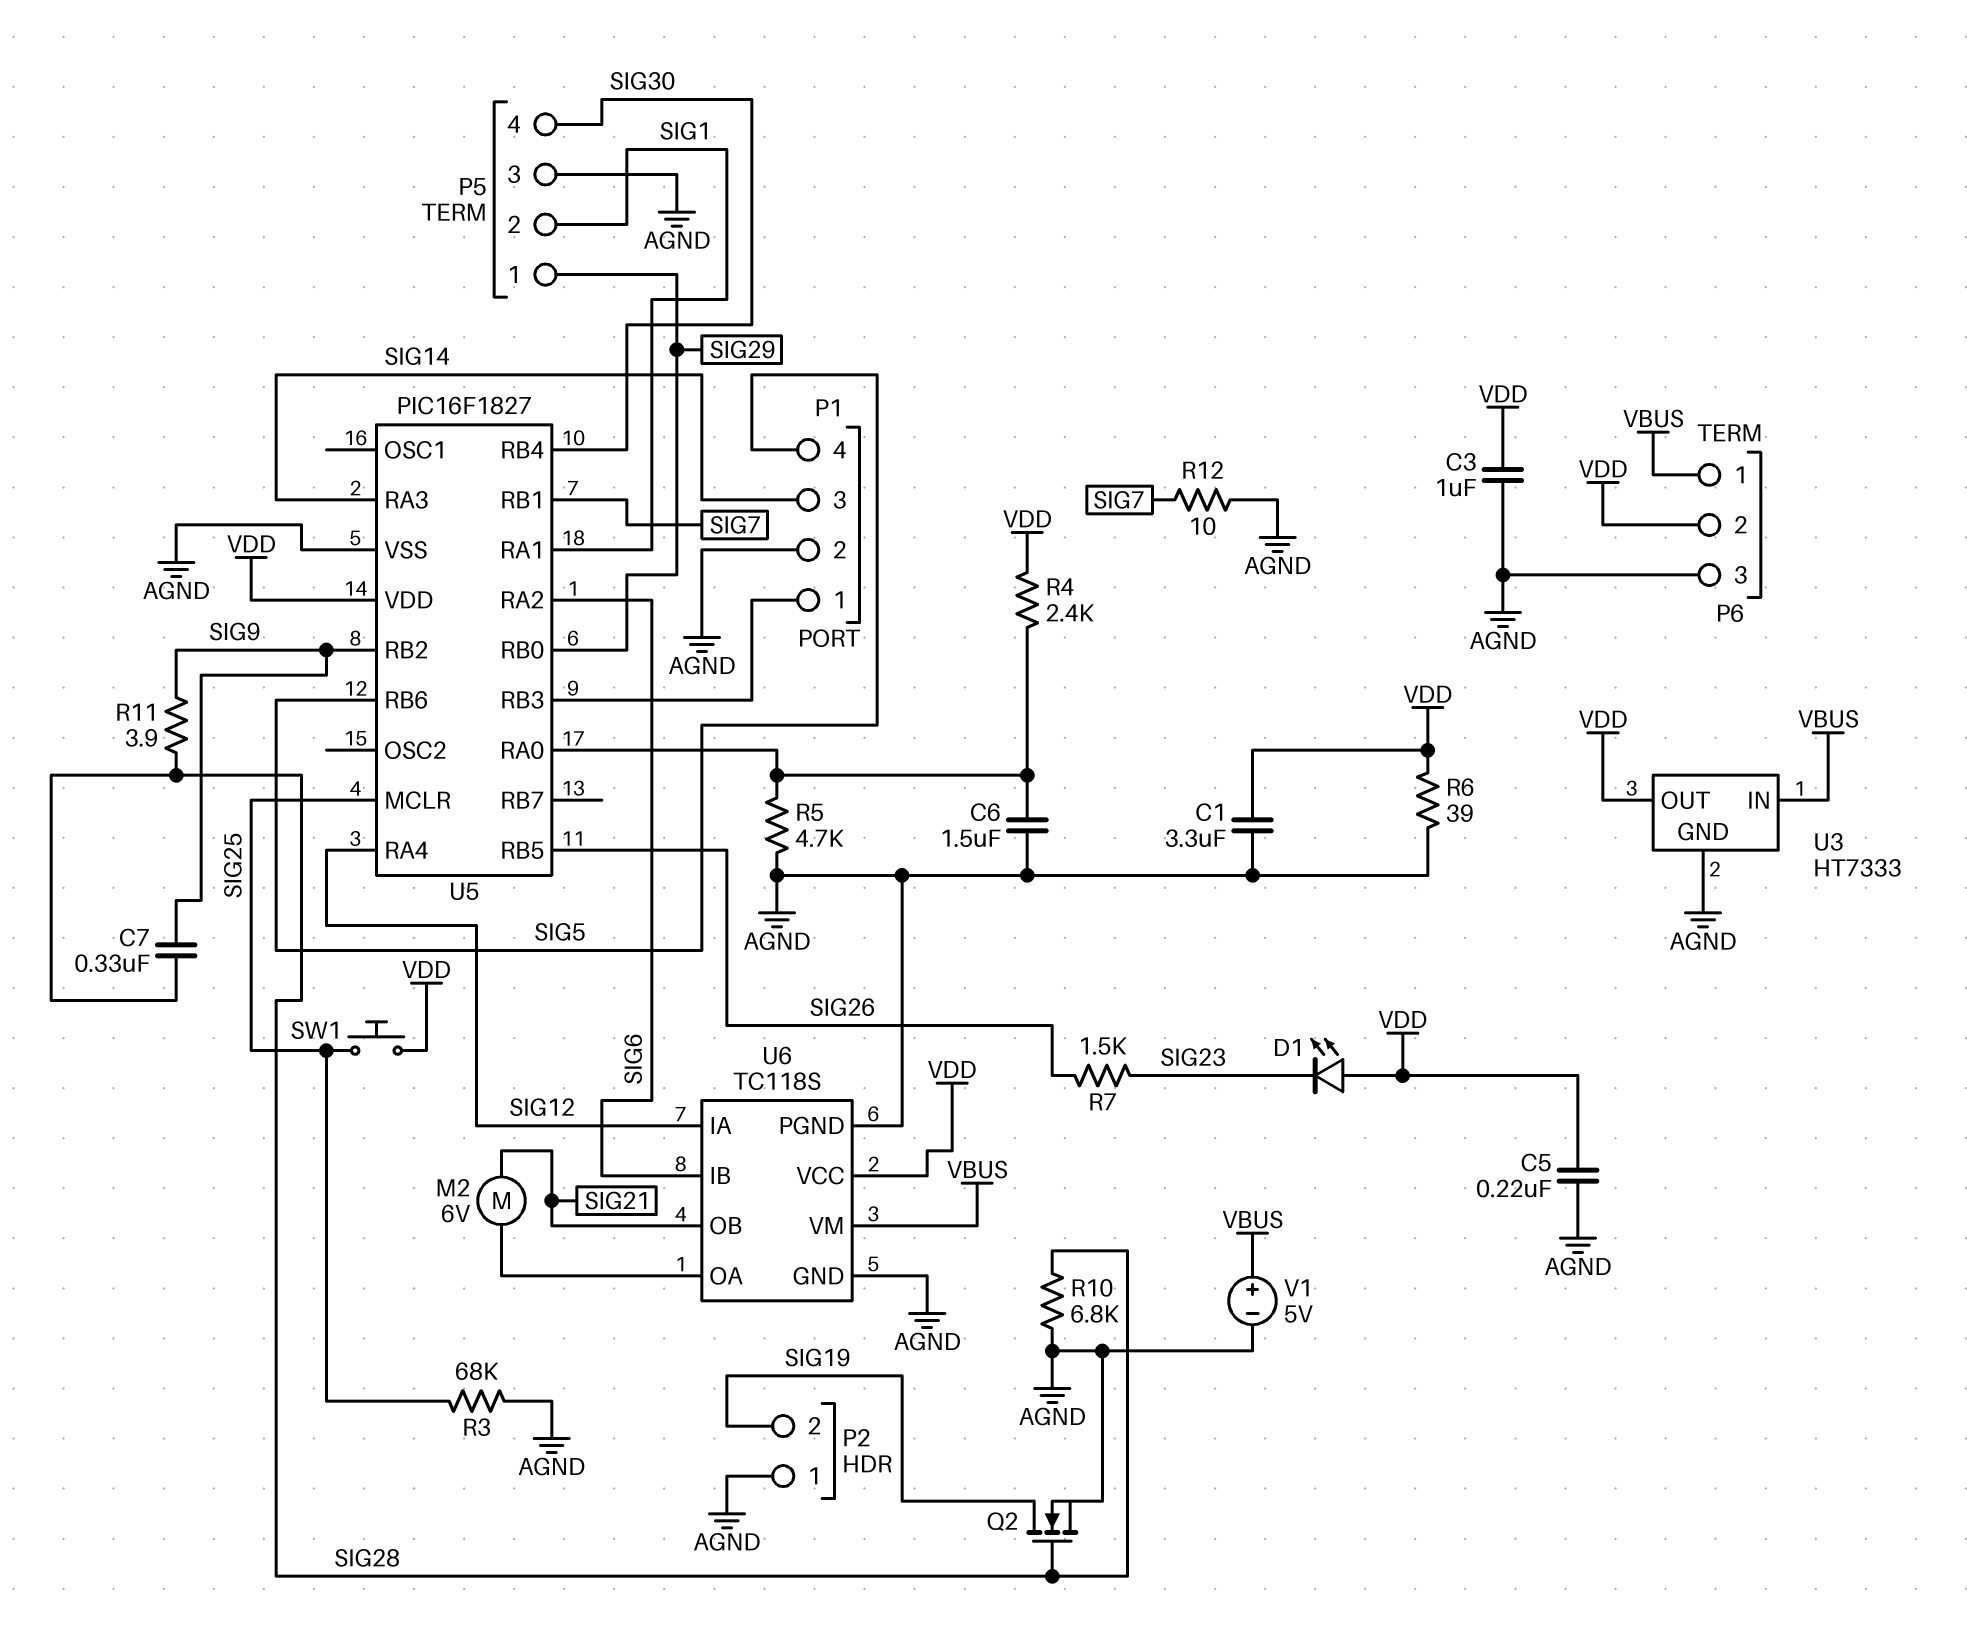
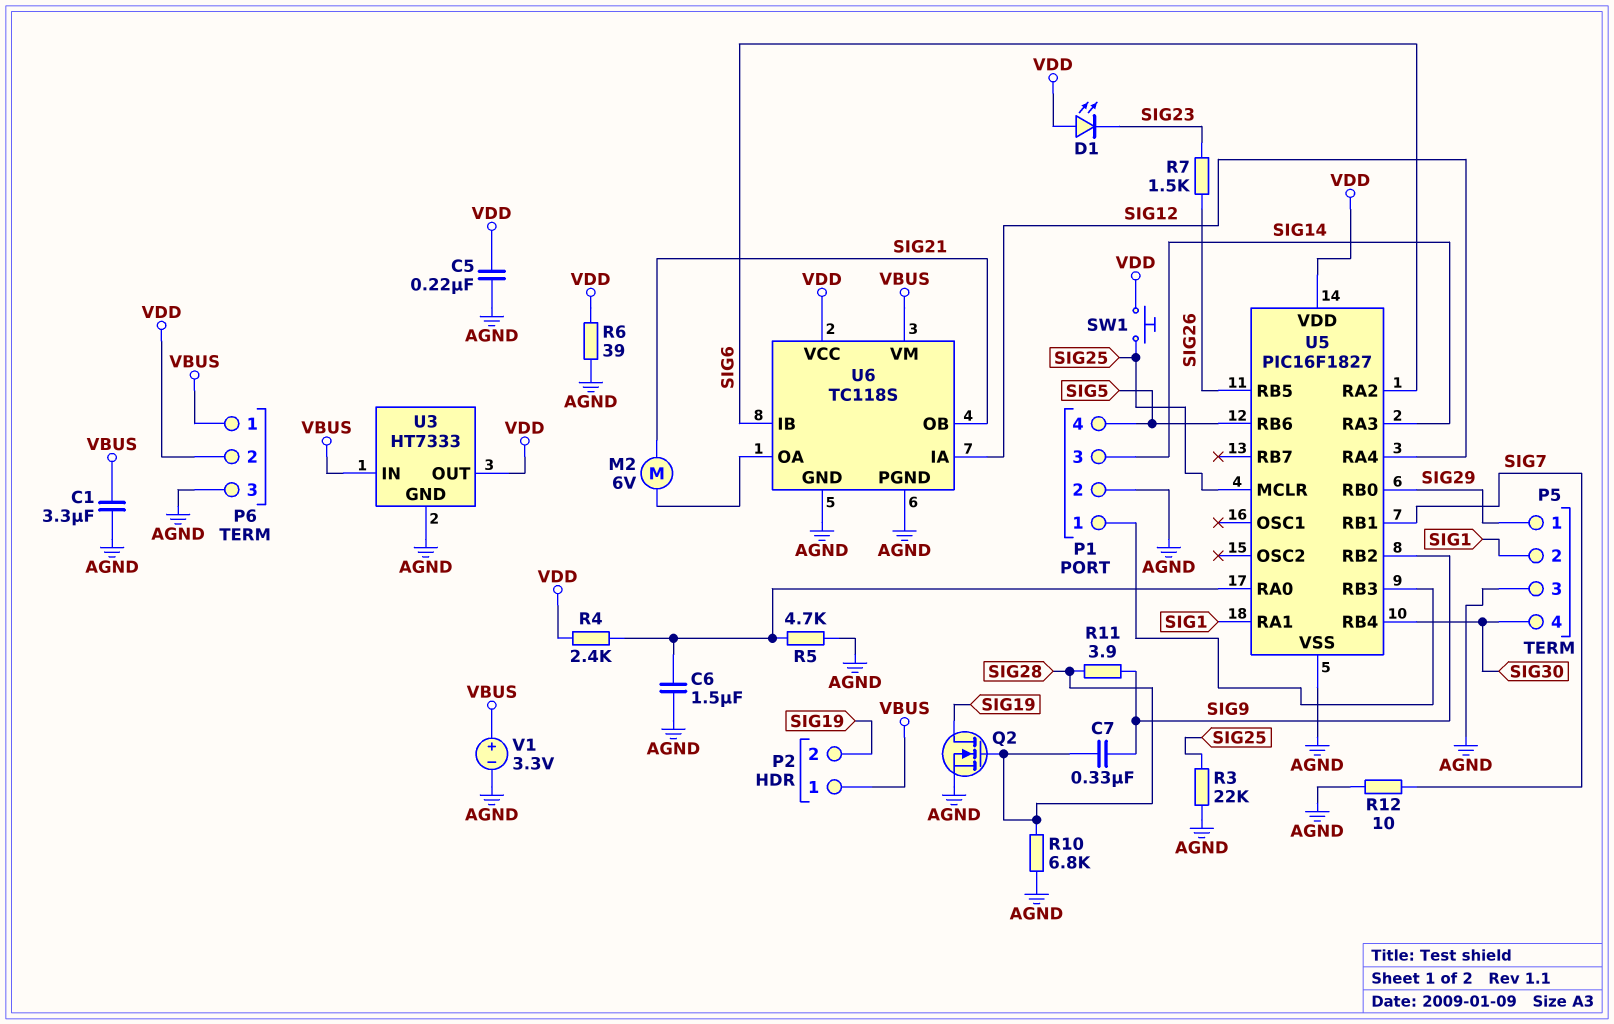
C1: 3.3uF (AGND, VDD) -> 3.3uF (AGND, VBUS)
C3: 1uF (AGND, VDD) -> none
P2 pin 1: AGND -> VBUS
R3: 68k (AGND, SIG25) -> 22k (AGND, SIG25)
V1: 5V (plus VBUS, minus AGND) -> 3.3V (plus VBUS, minus AGND)

